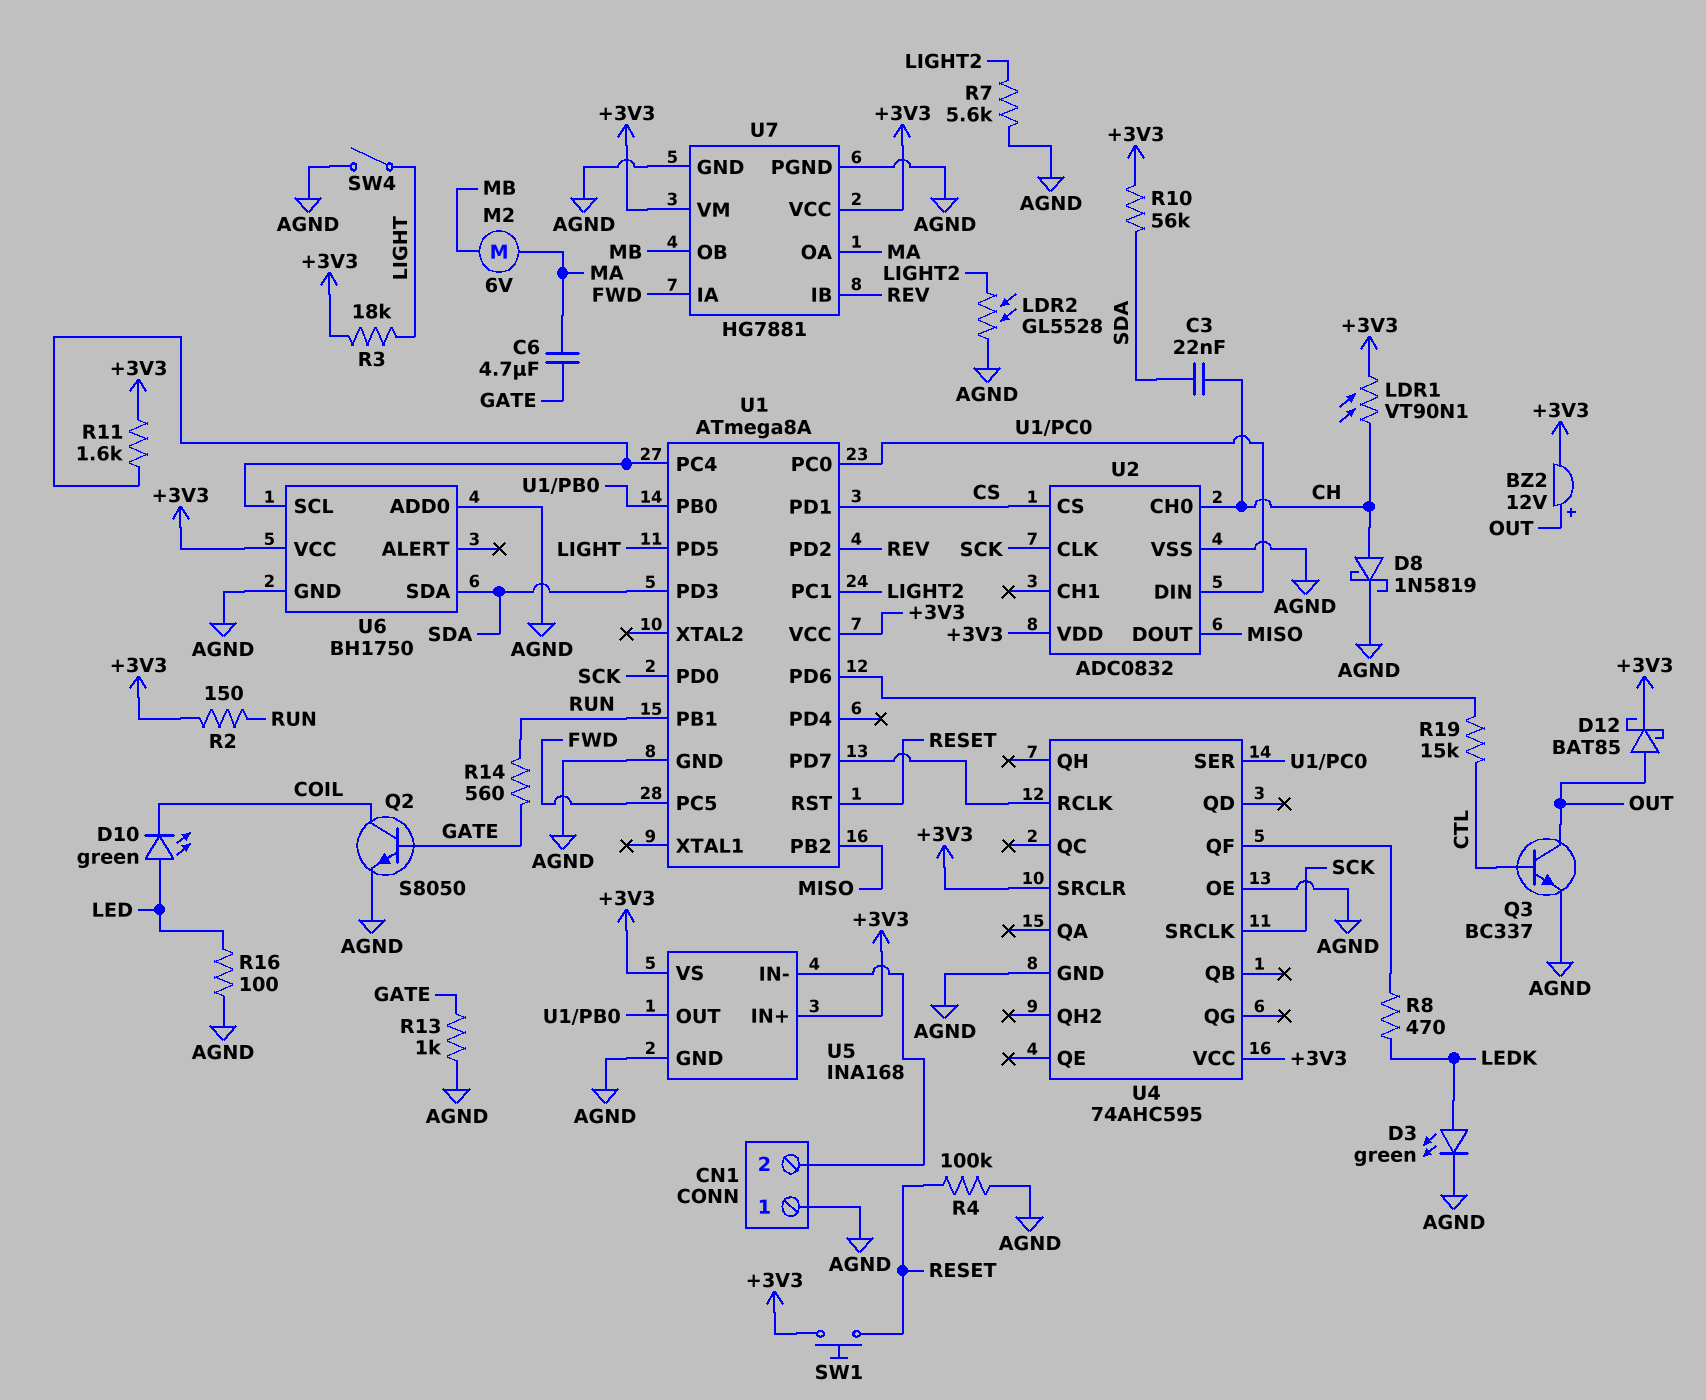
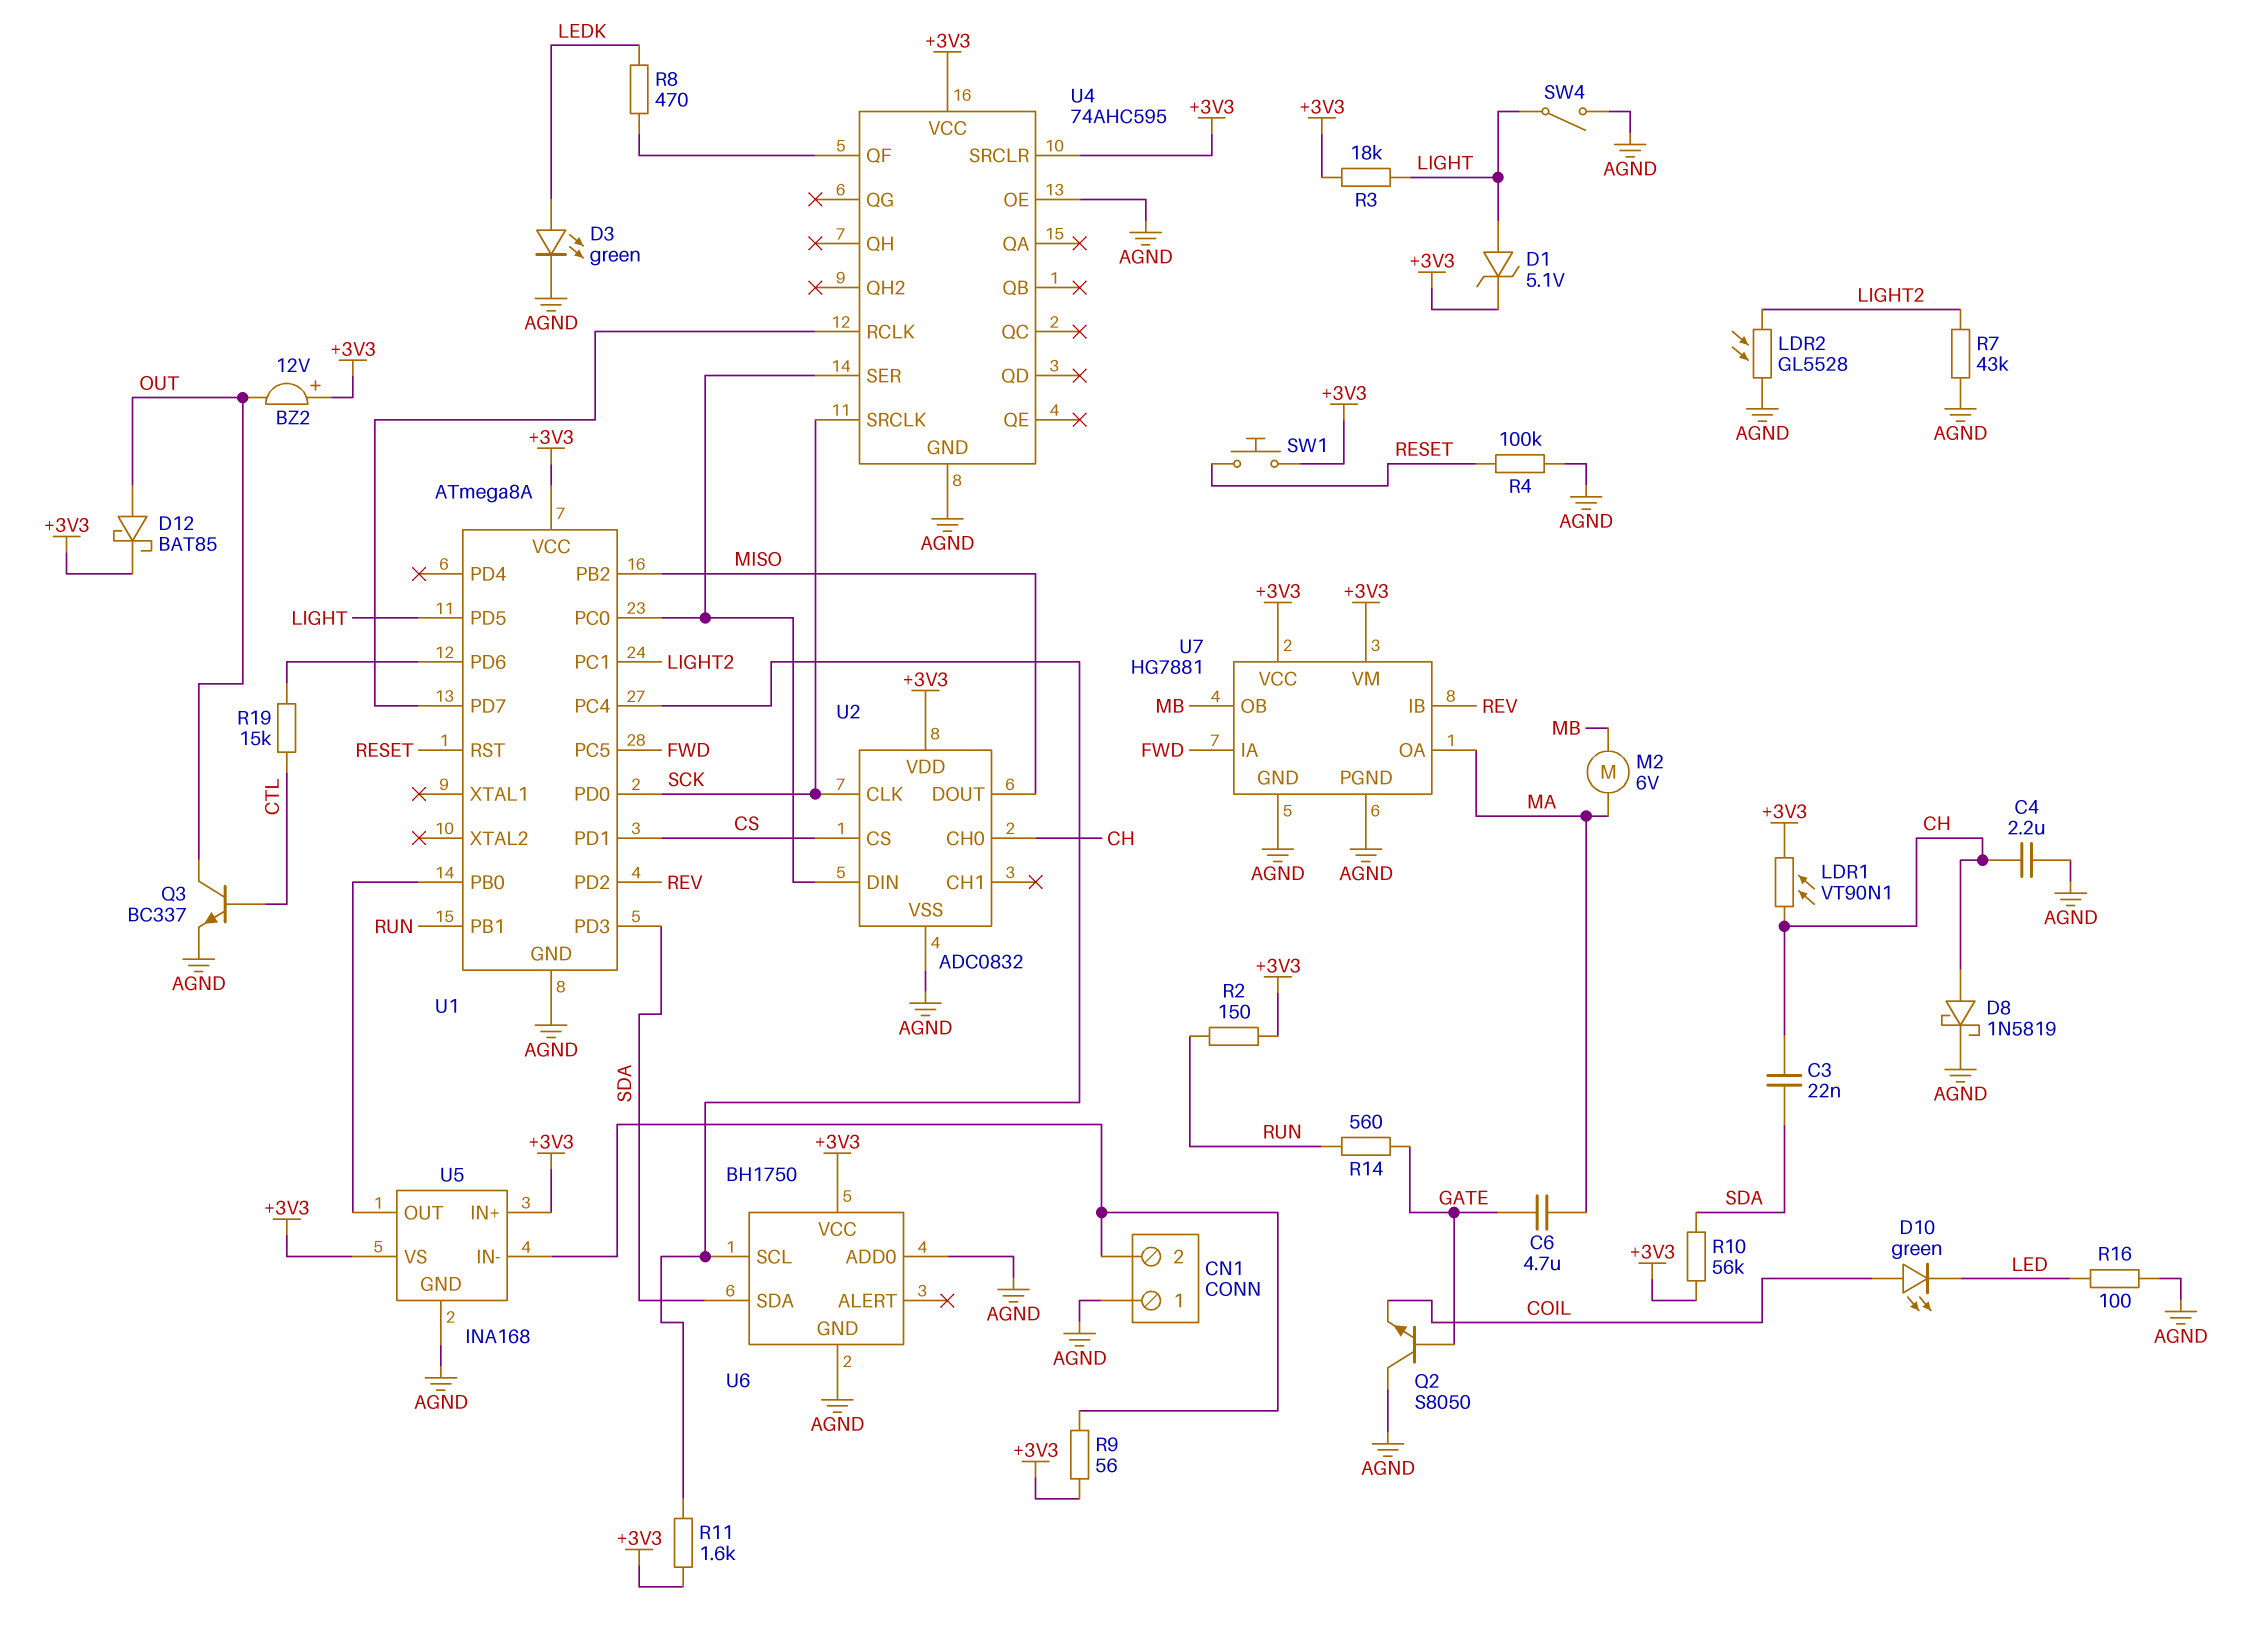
BZ2: buzzer 12V (plus OUT, minus +3V3) -> buzzer 12V (plus +3V3, minus OUT)
C4: none -> 2.2uF (AGND, CH)
D1: none -> zener 5.1V (A LIGHT, K +3V3)
D10: LED green (A LED, K COIL) -> LED green (A COIL, K LED)
Q2: NPN S8050 (B GATE, C COIL, E AGND) -> NPN S8050 (B GATE, C AGND, E COIL)
R7: 5.6k (AGND, LIGHT2) -> 43k (AGND, LIGHT2)
R9: none -> 56 (+3V3, CN1/2)
R13: 1k (AGND, GATE) -> none

